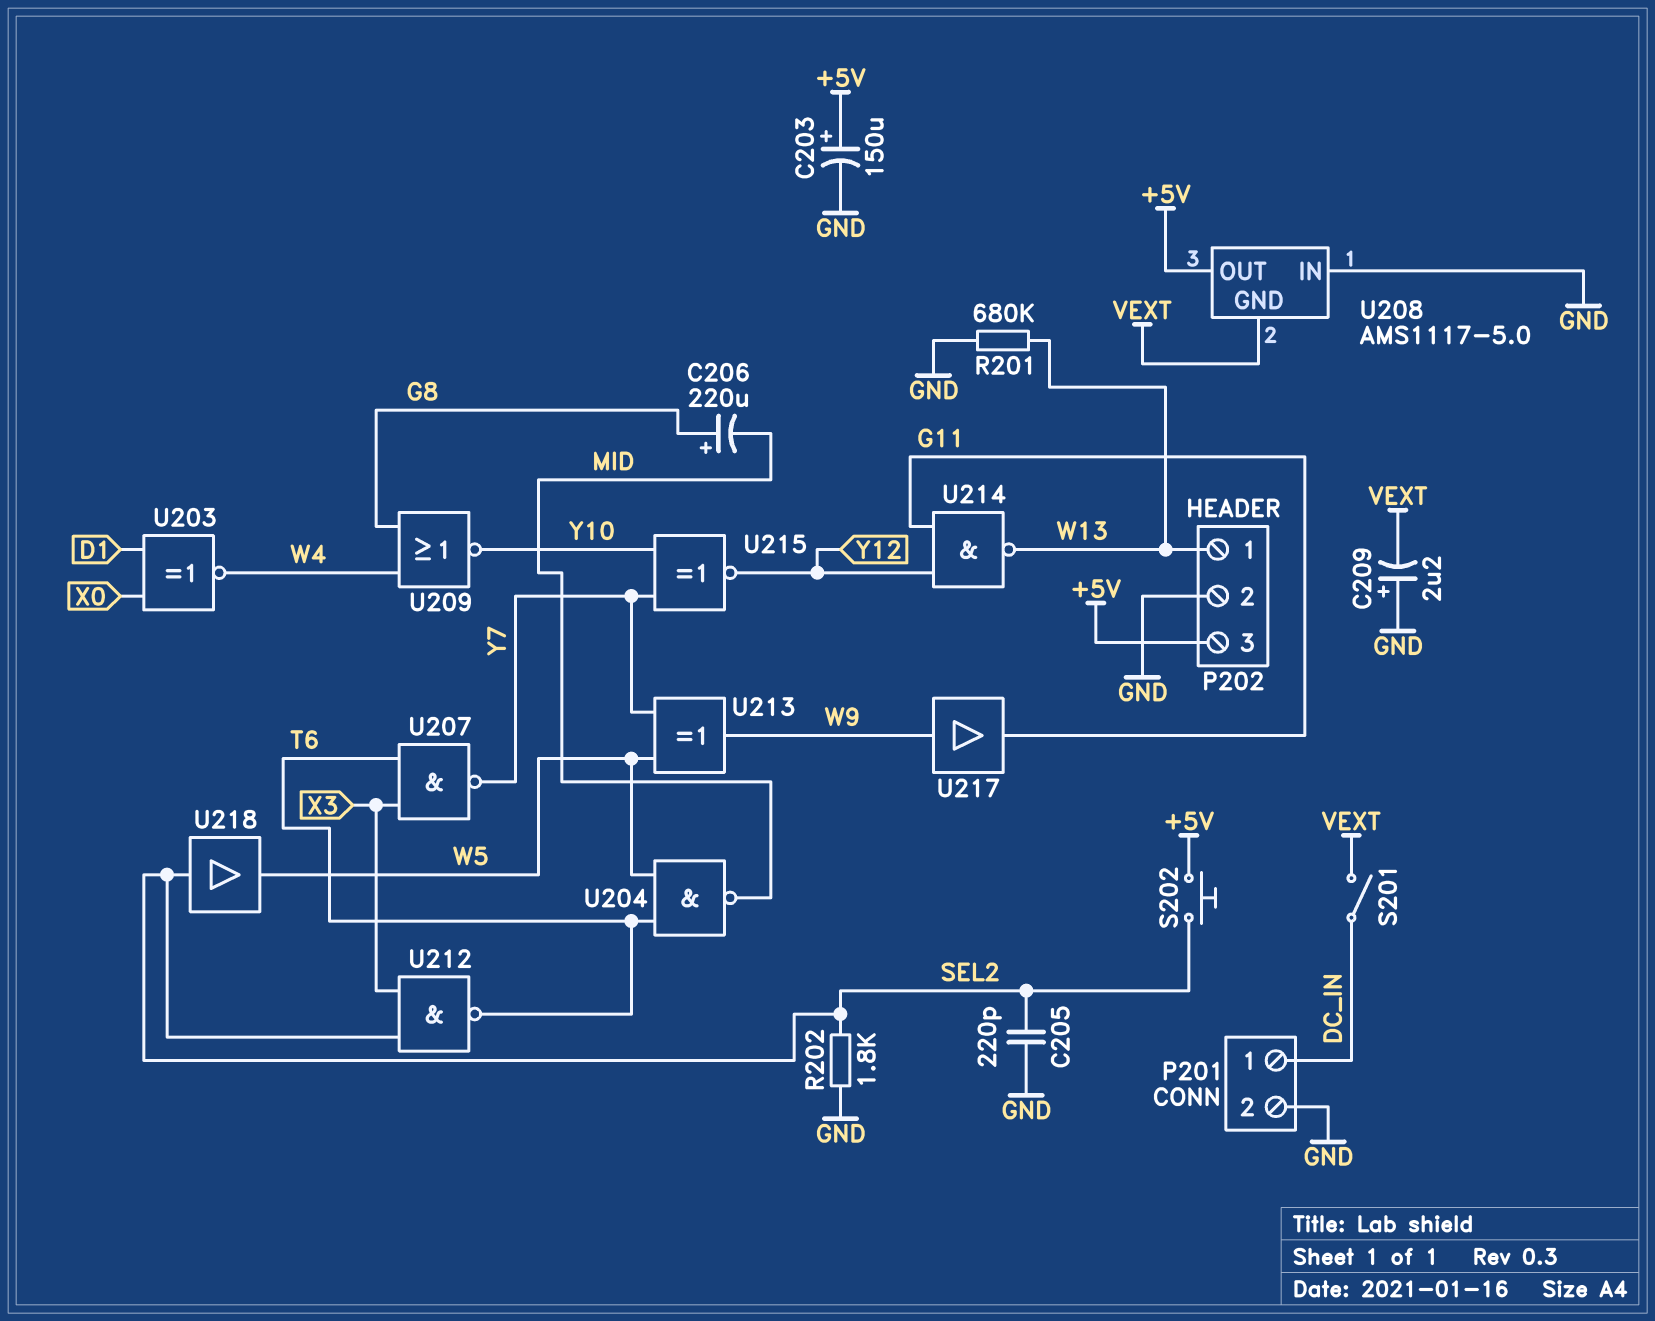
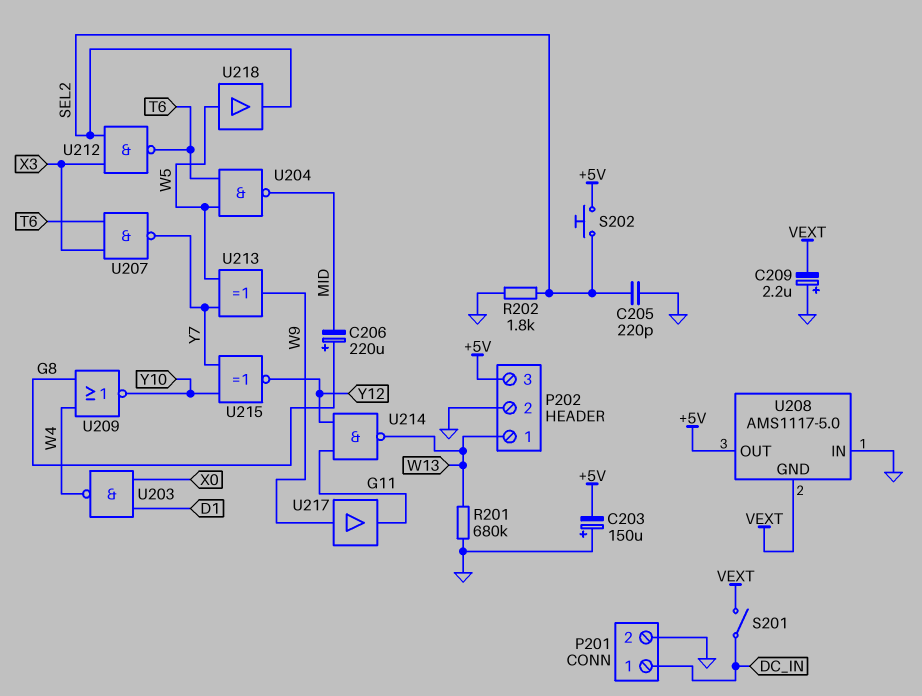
C203: 150uF (plus +5V, minus GND) -> 150uF (plus GND, minus +5V)
U203: XNOR (in D1, in X0, out W4) -> NAND (in D1, in X0, out W4)
U218: buffer (in SEL2, out W5) -> buffer (in W5, out SEL2)

